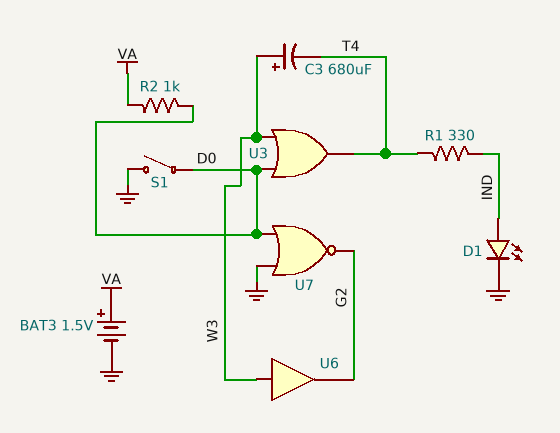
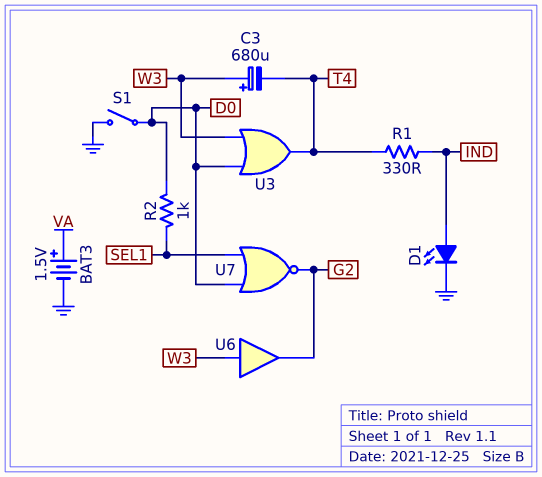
R2: 1k (D0, VA) -> 1k (D0, SEL1)
U7: NOR (in D0, in GND, out G2) -> NOR (in D0, in SEL1, out G2)

